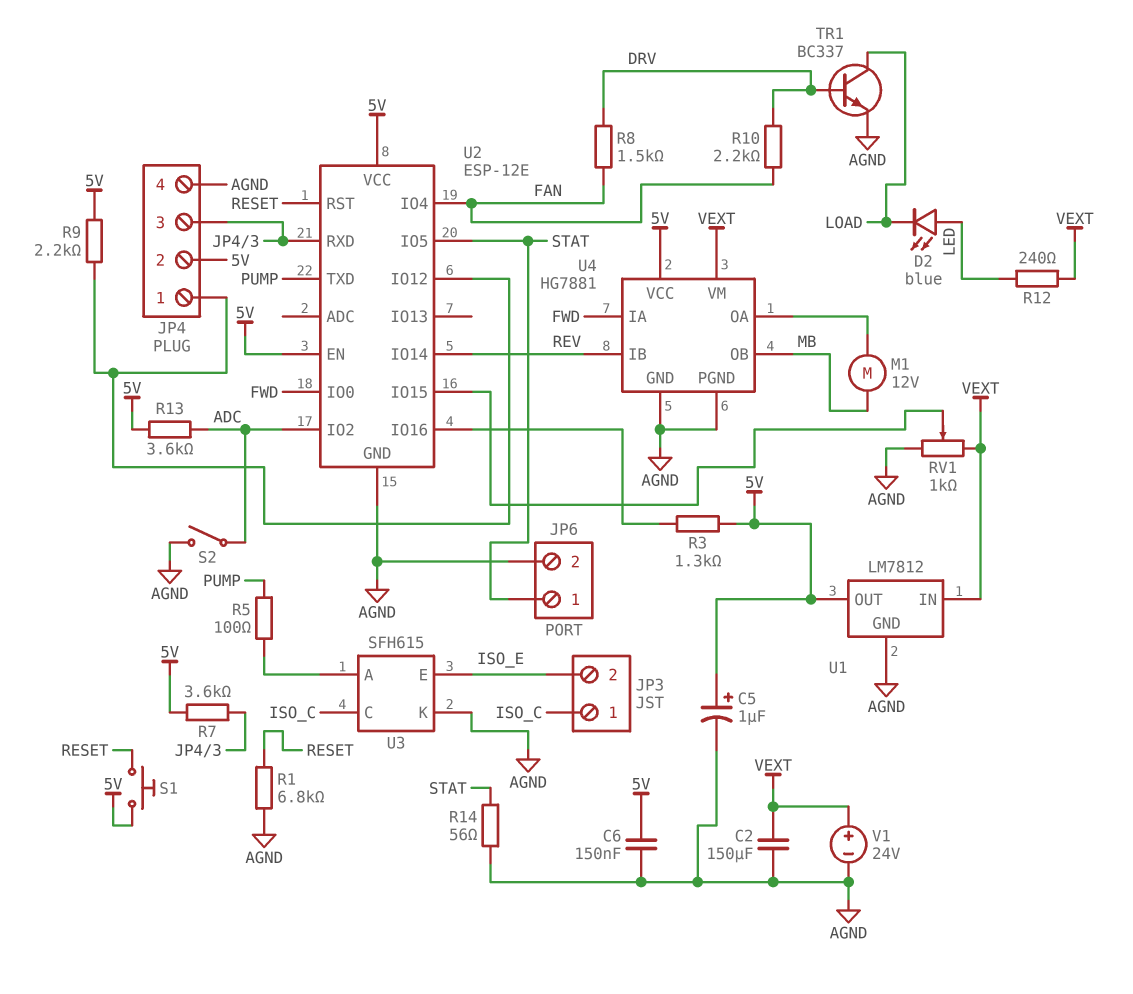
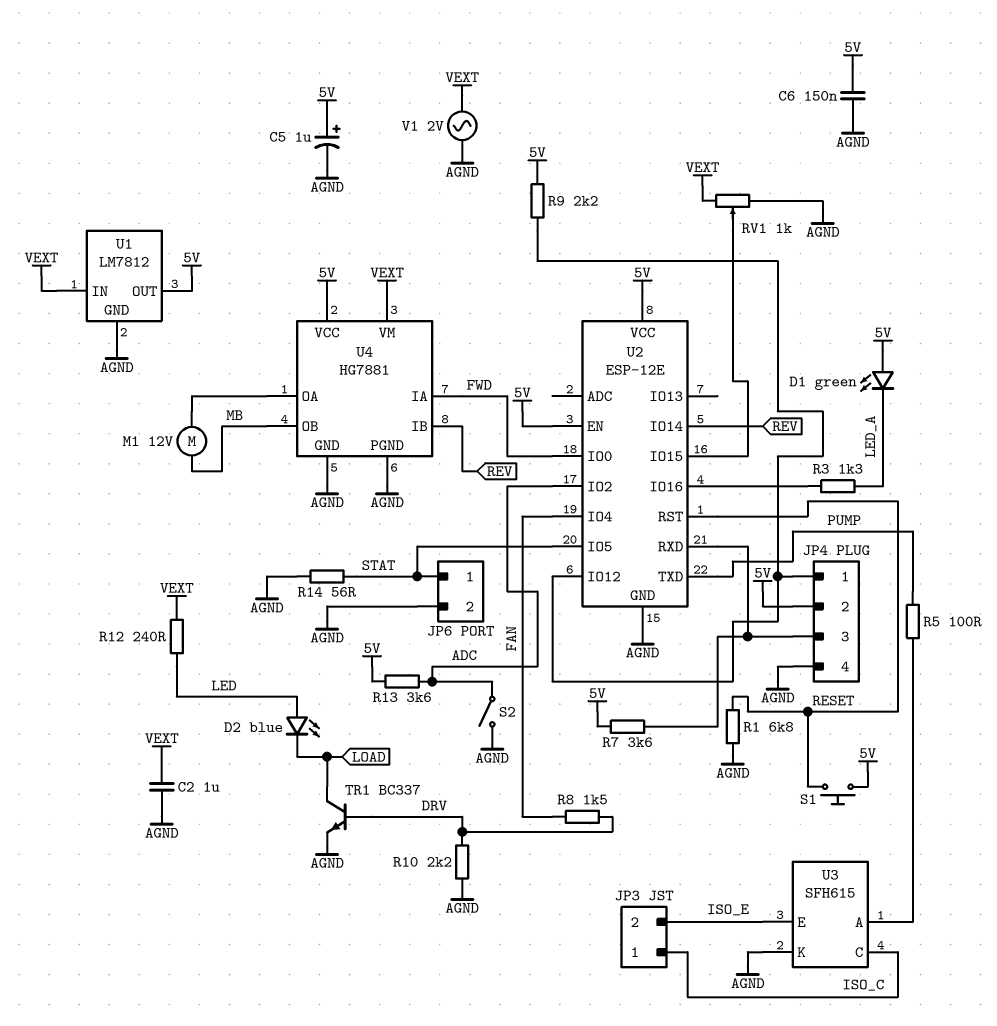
C2: 150uF (AGND, VEXT) -> 1uF (AGND, VEXT)
D1: none -> LED green (A 5V, K LED_A)
R3: 1.3k (5V, U2/IO16) -> 1.3k (LED_A, U2/IO16)
R10: 2.2k (DRV, FAN) -> 2.2k (AGND, DRV)
V1: 24V (plus VEXT, minus AGND) -> AC 2V (AGND, VEXT)

